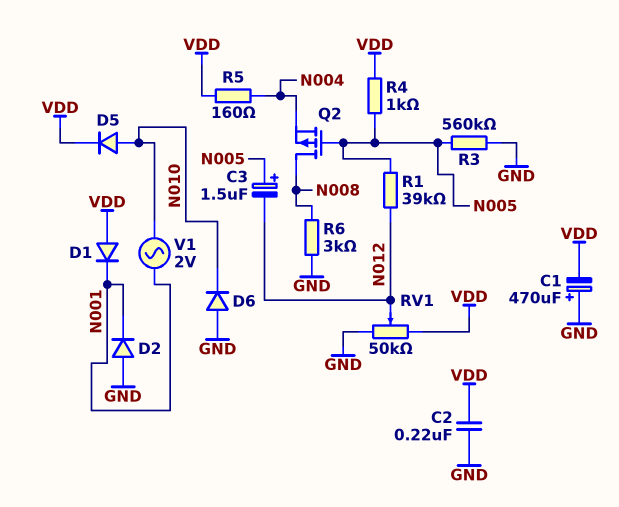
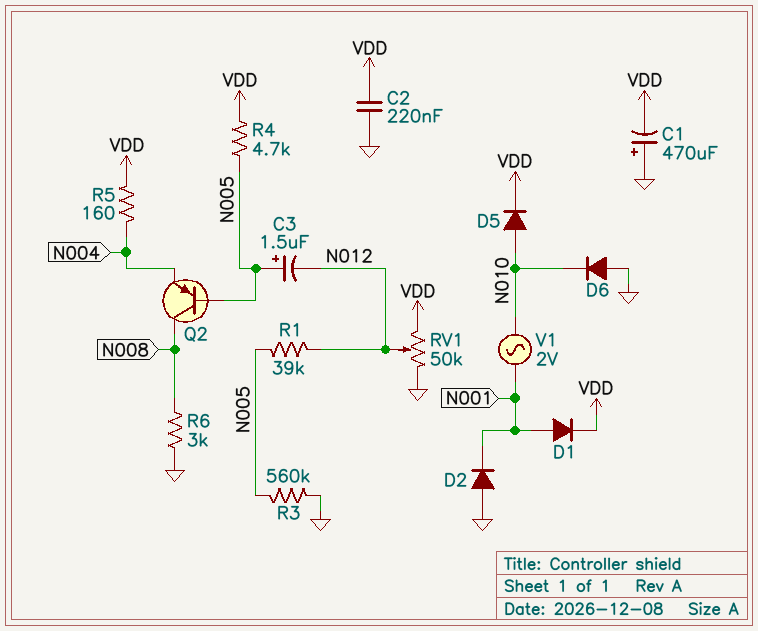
D1: diode (A VDD, K N001) -> diode (A N001, K VDD)
Q2: PMOS (G N005, D N008, S N004) -> PNP (B N005, C N008, E N004)
R4: 1k (N005, VDD) -> 4.7k (N005, VDD)

